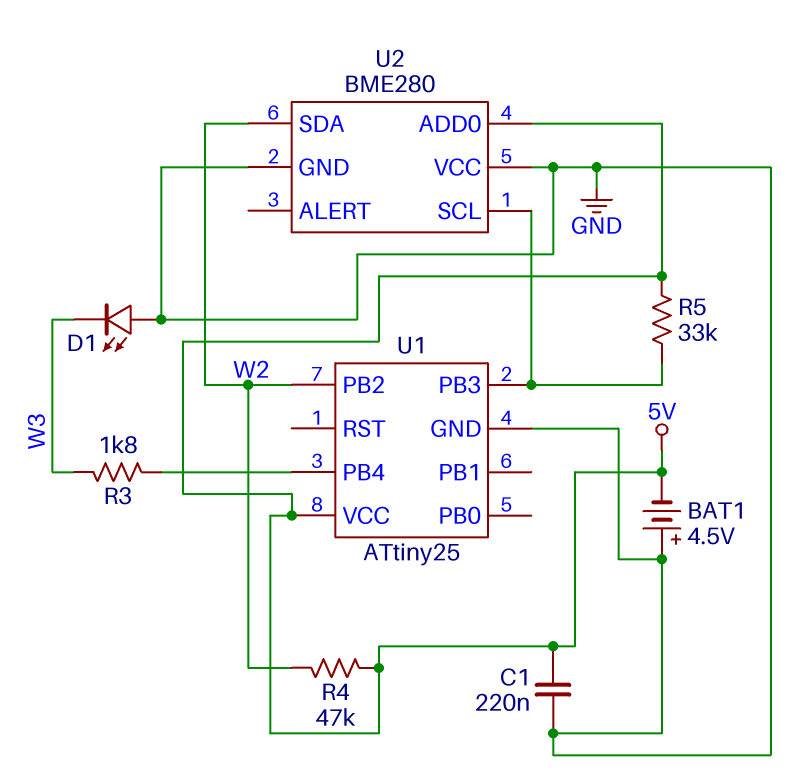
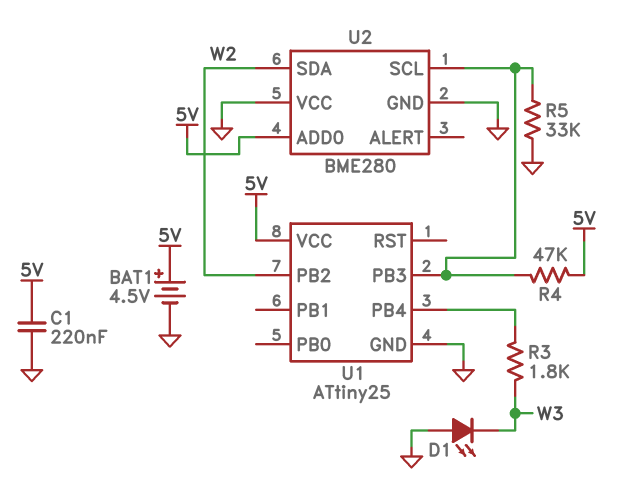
BAT1: 4.5V (plus GND, minus 5V) -> 4.5V (plus 5V, minus GND)
R4: 47k (5V, W2) -> 47k (5V, U1/PB3)
R5: 33k (5V, U1/PB3) -> 33k (GND, U1/PB3)

